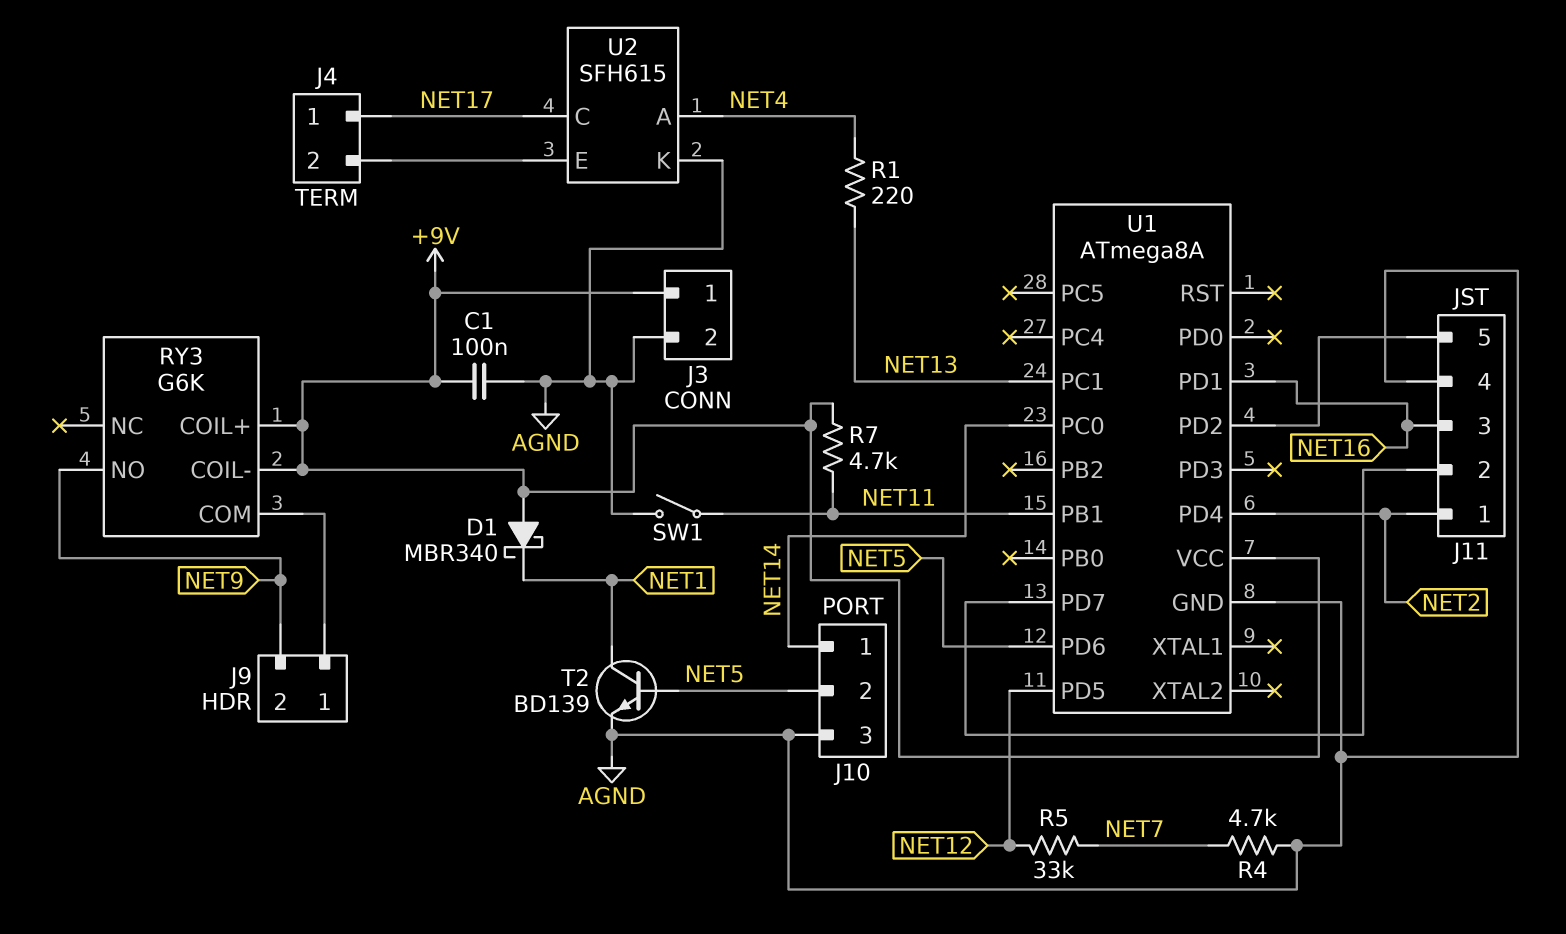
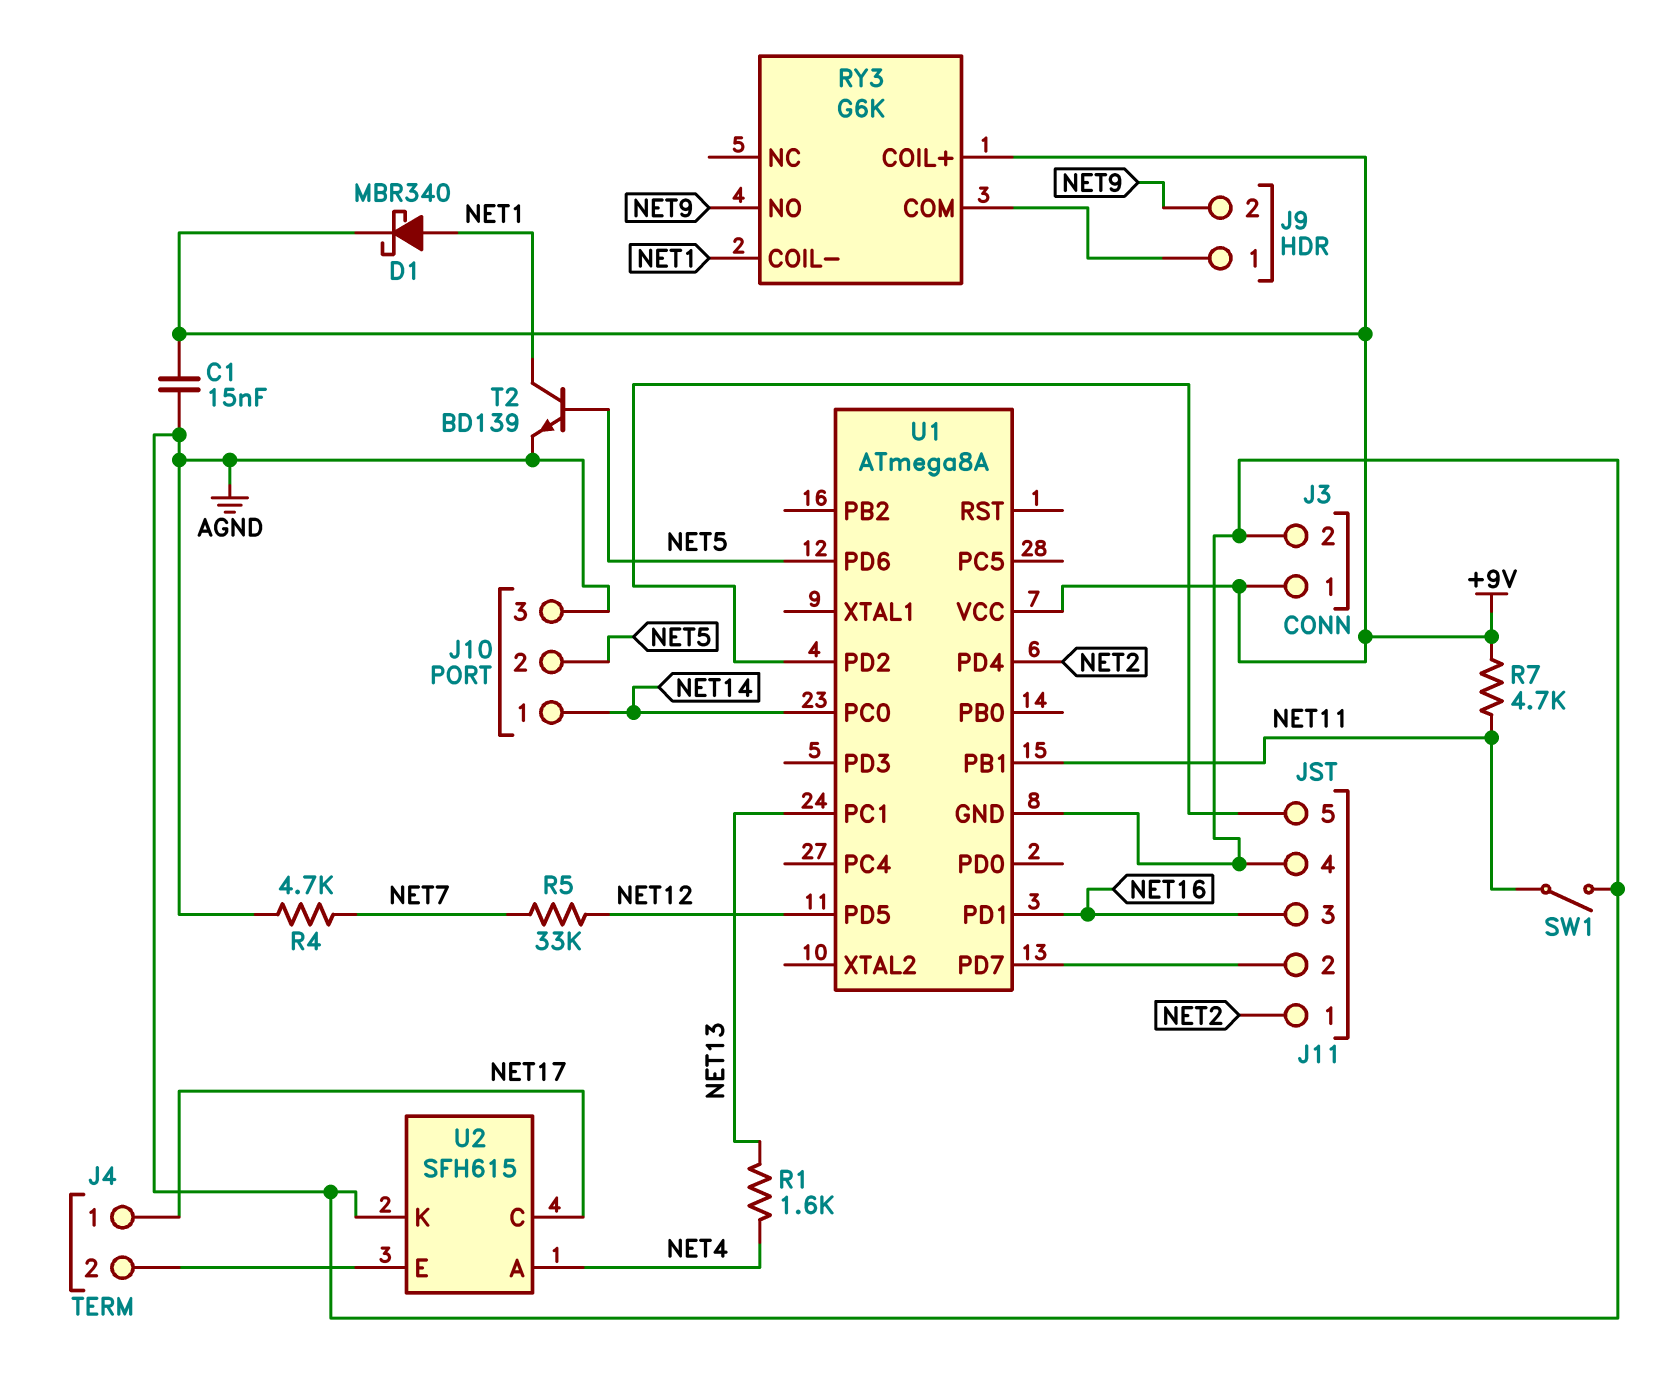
C1: 100nF (+9V, AGND) -> 15nF (+9V, AGND)
D1: schottky MBR340 (A +9V, K NET1) -> schottky MBR340 (A NET1, K +9V)
R1: 220 (NET4, NET13) -> 1.6k (NET4, NET13)
RY3 pin COIL-: +9V -> NET1

